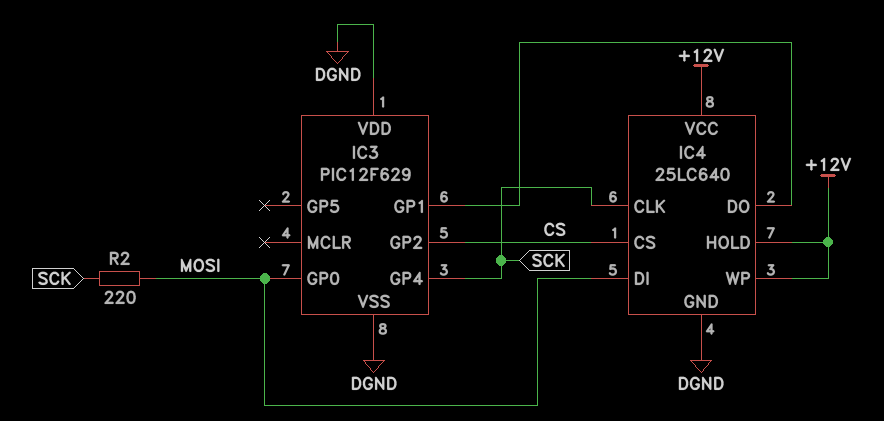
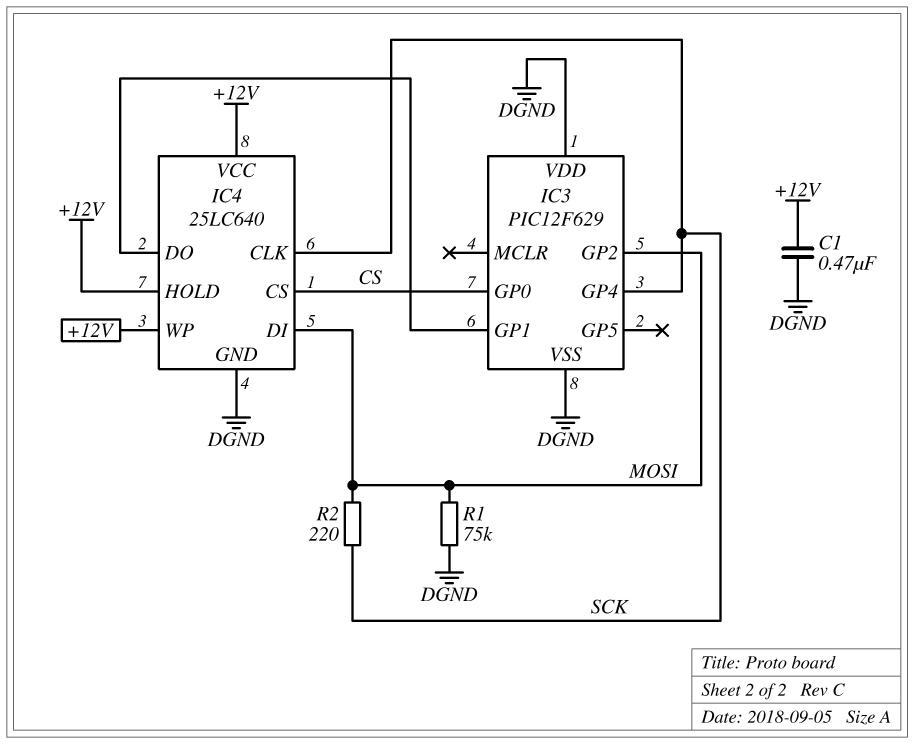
C1: none -> 470nF (+12V, DGND)
IC3 pin GP0: MOSI -> CS
IC3 pin GP2: CS -> MOSI
R1: none -> 75k (DGND, MOSI)

